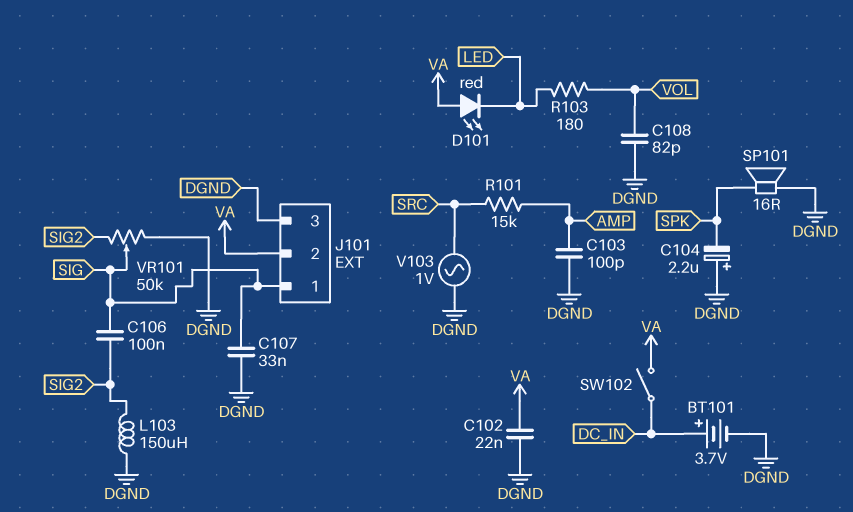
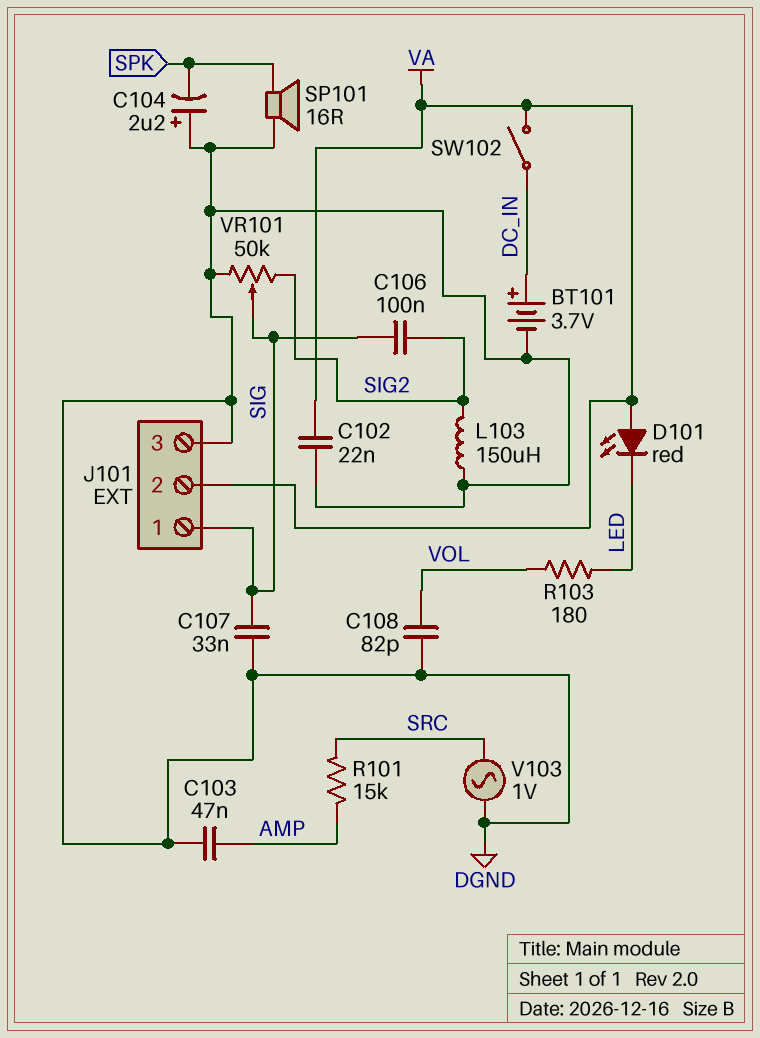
C103: 100pF (AMP, DGND) -> 47nF (AMP, DGND)

